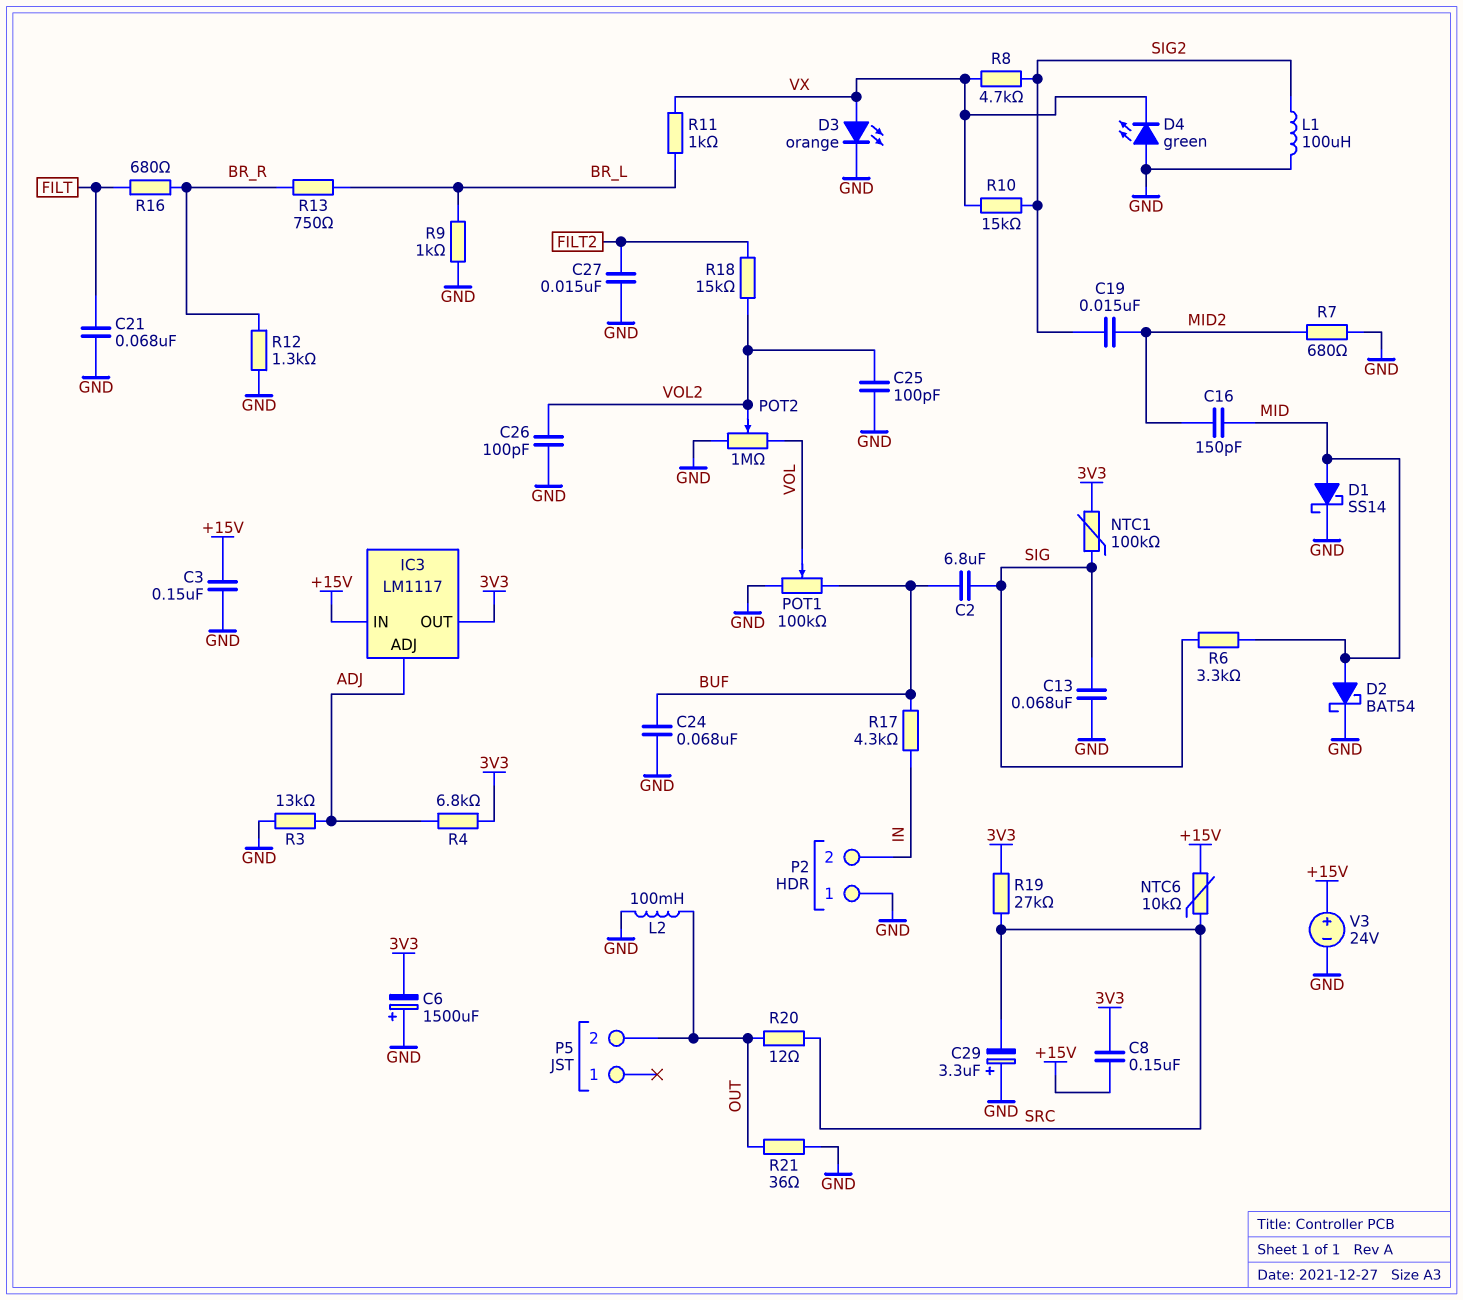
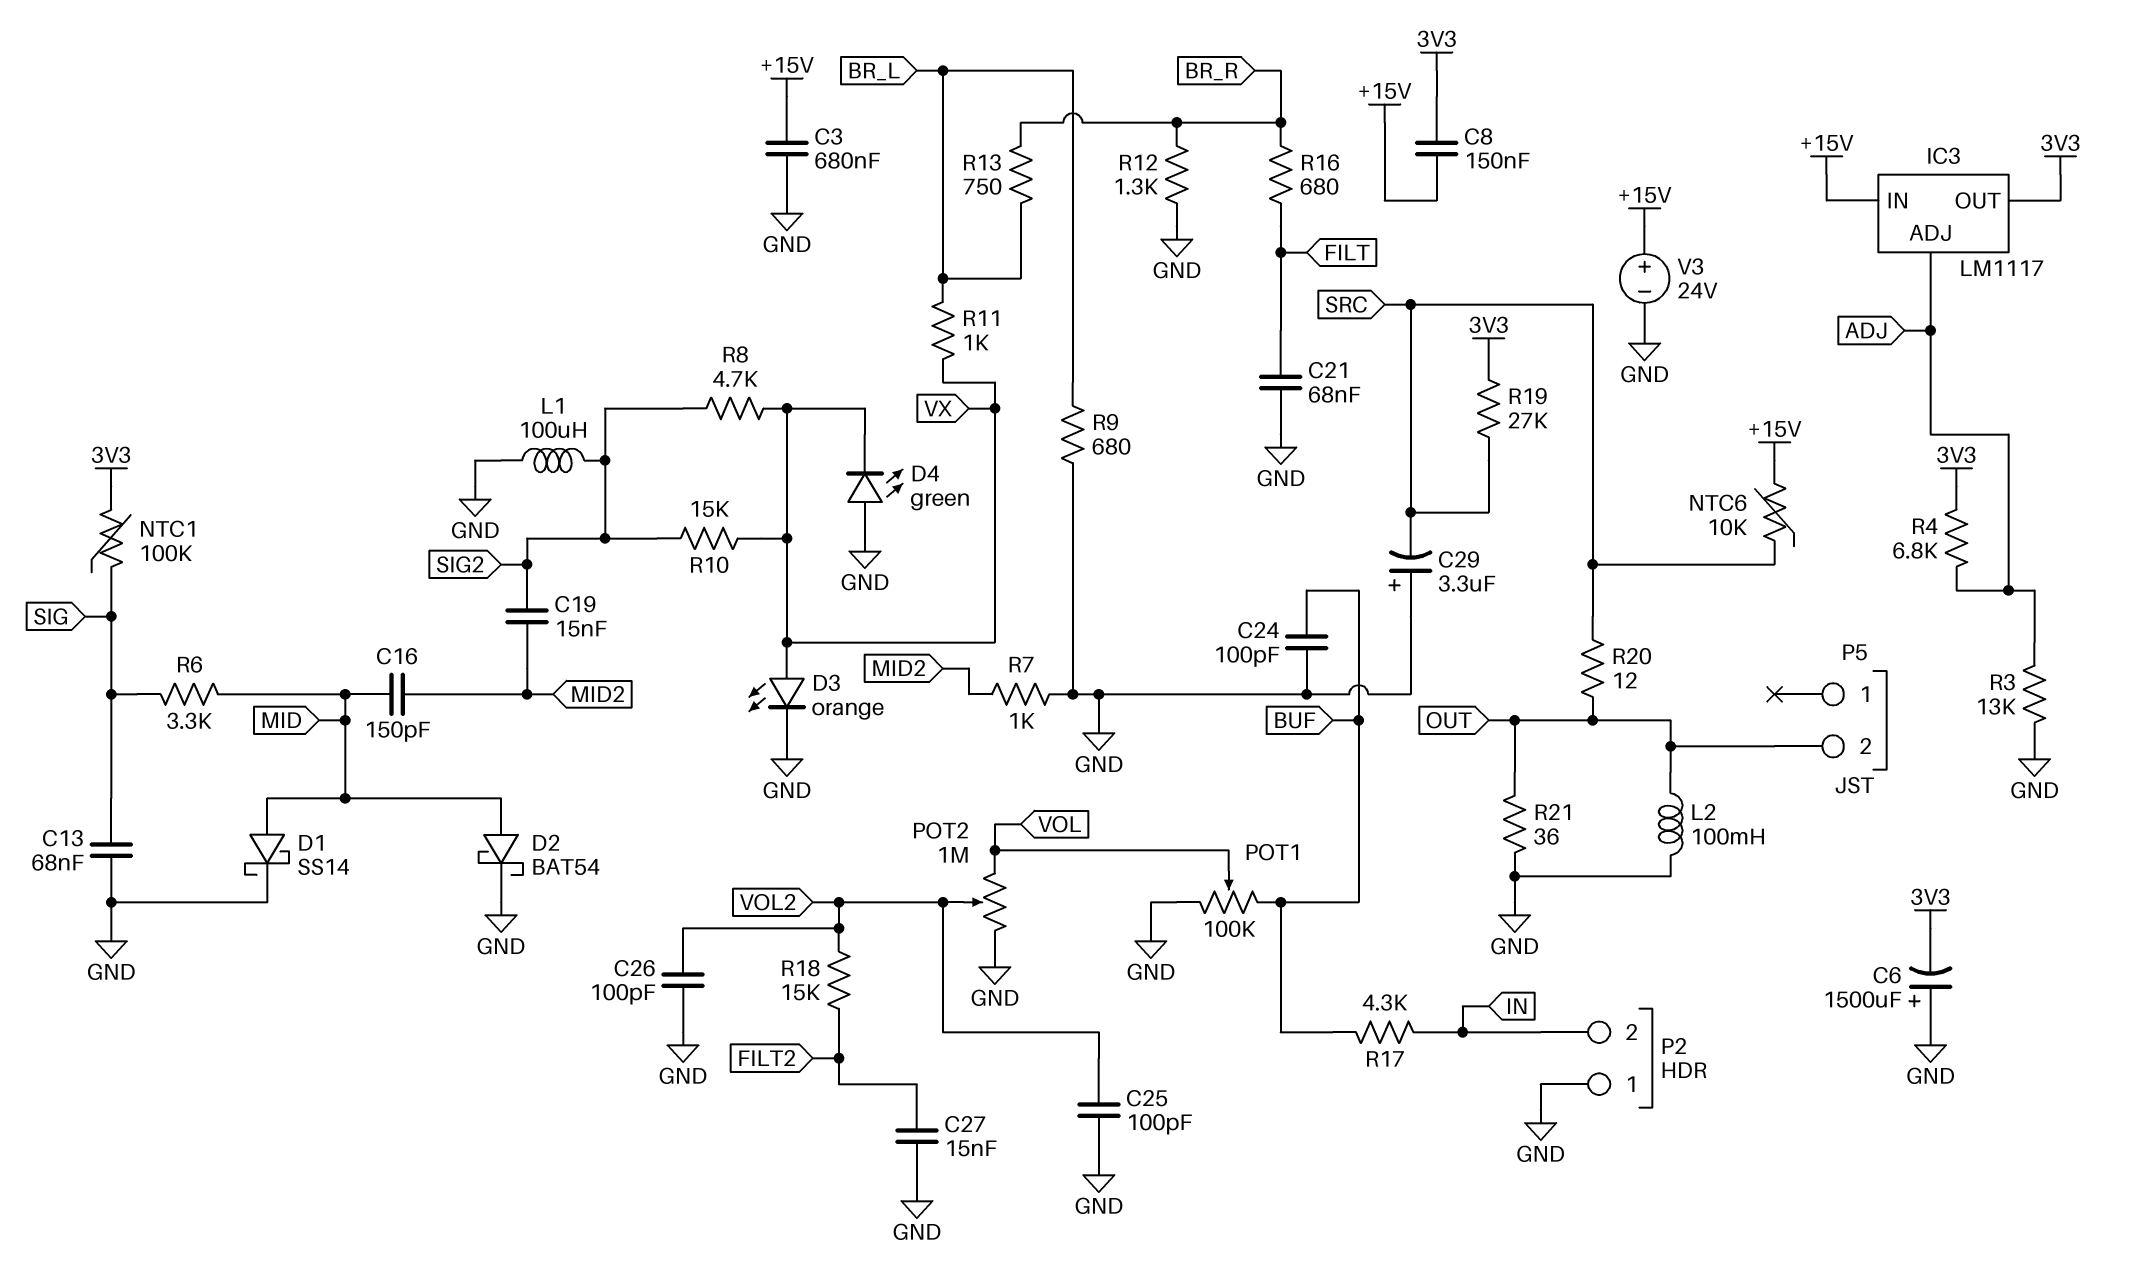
C2: 6.8uF (BUF, SIG) -> none
C3: 150nF (+15V, GND) -> 680nF (+15V, GND)
C24: 68nF (BUF, GND) -> 100pF (BUF, GND)
R7: 680 (GND, MID2) -> 1k (GND, MID2)
R9: 1k (BR_L, GND) -> 680 (BR_L, GND)

